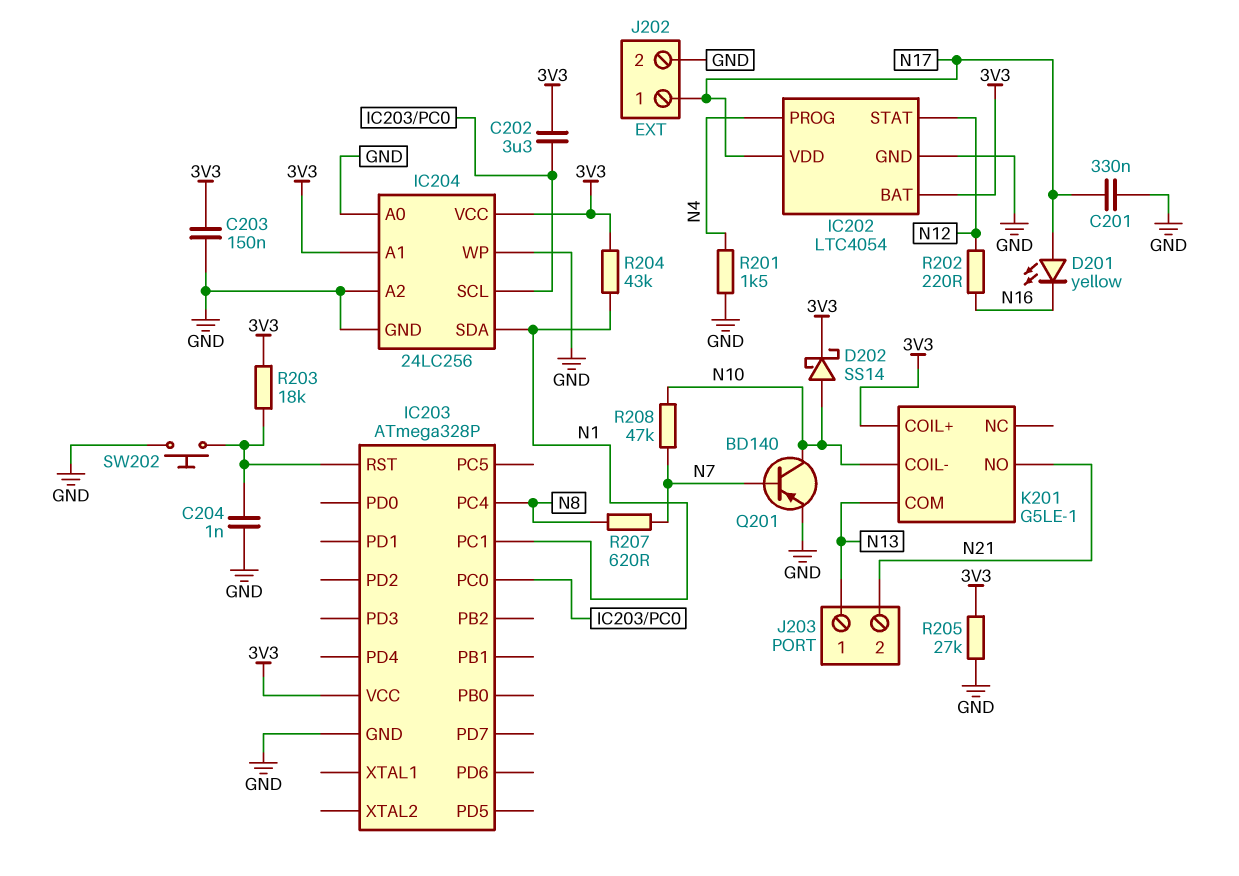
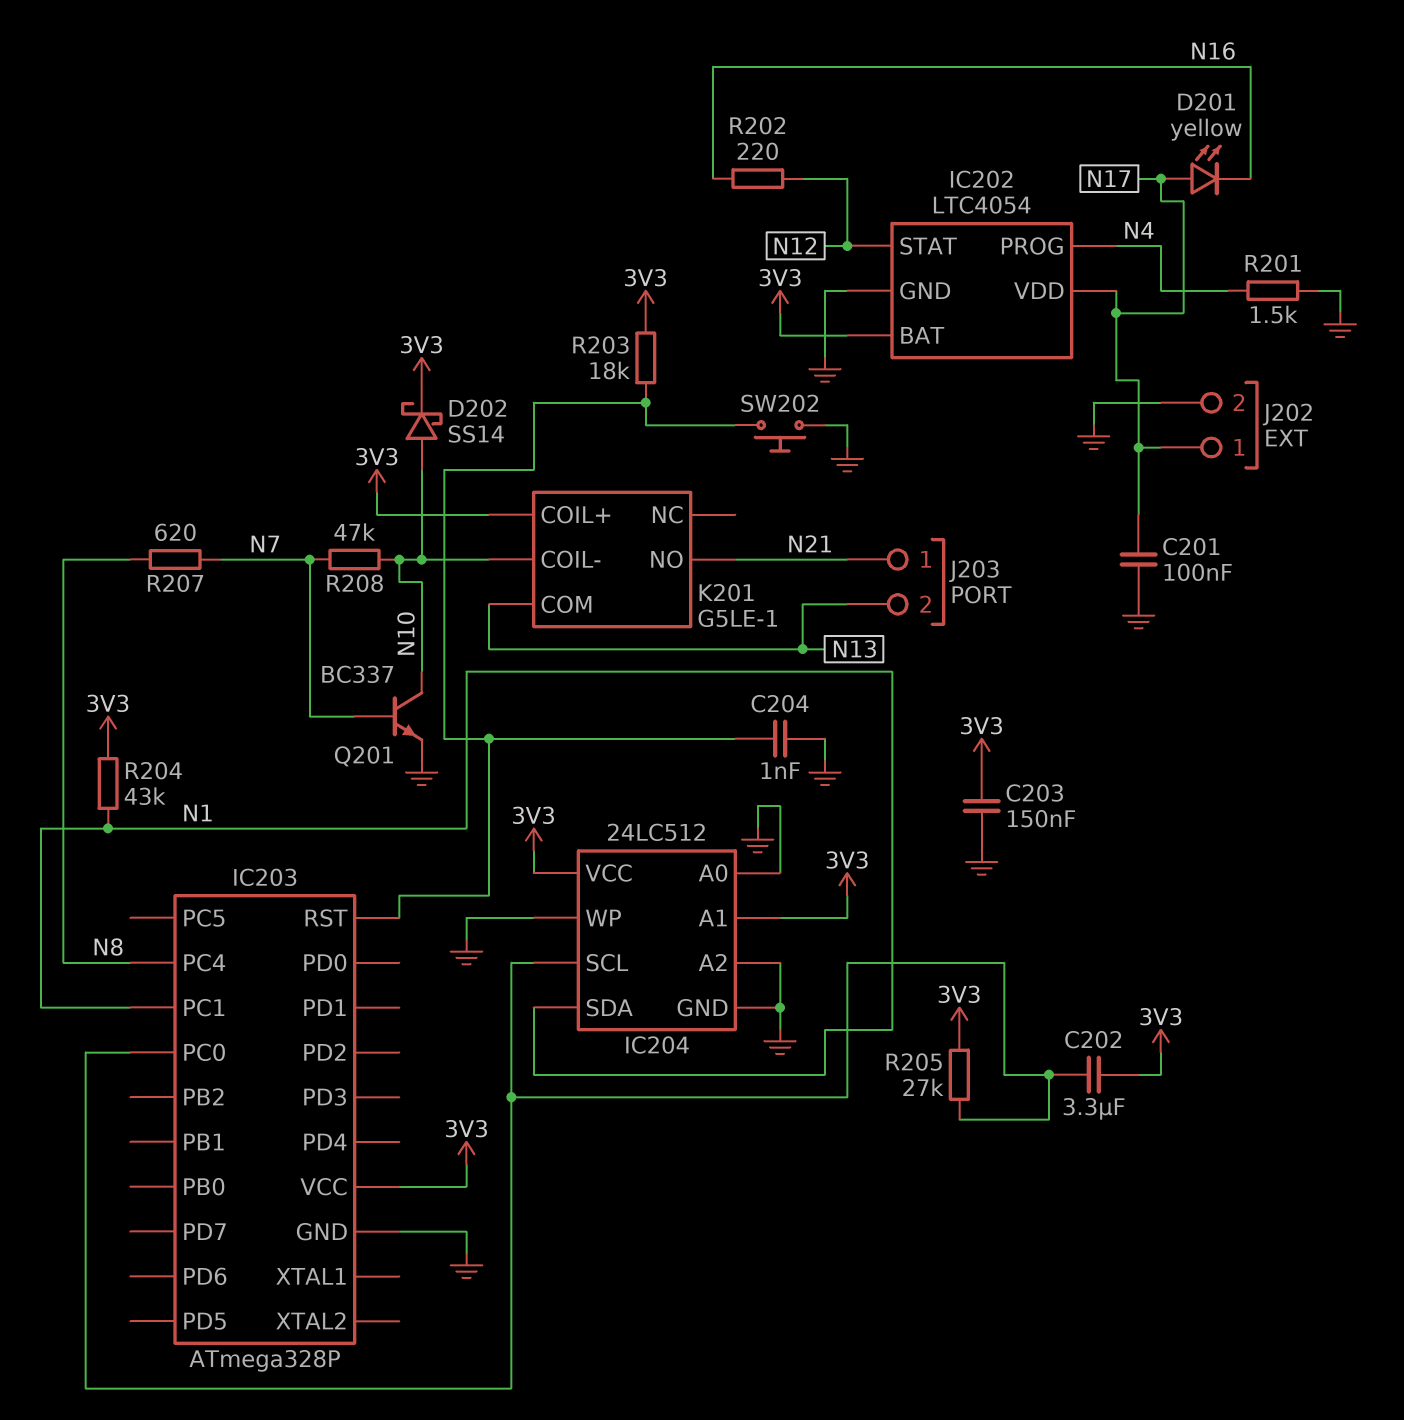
C201: 330nF (GND, N17) -> 100nF (GND, N17)
IC204: 24LC256 -> 24LC512
J203 pin 1: N13 -> N21
J203 pin 2: N21 -> N13
Q201: PNP BD140 (B N7, C N10, E GND) -> NPN BC337 (B N7, C N10, E GND)
R205: 27k (3V3, GND) -> 27k (3V3, IC203/PC0)

